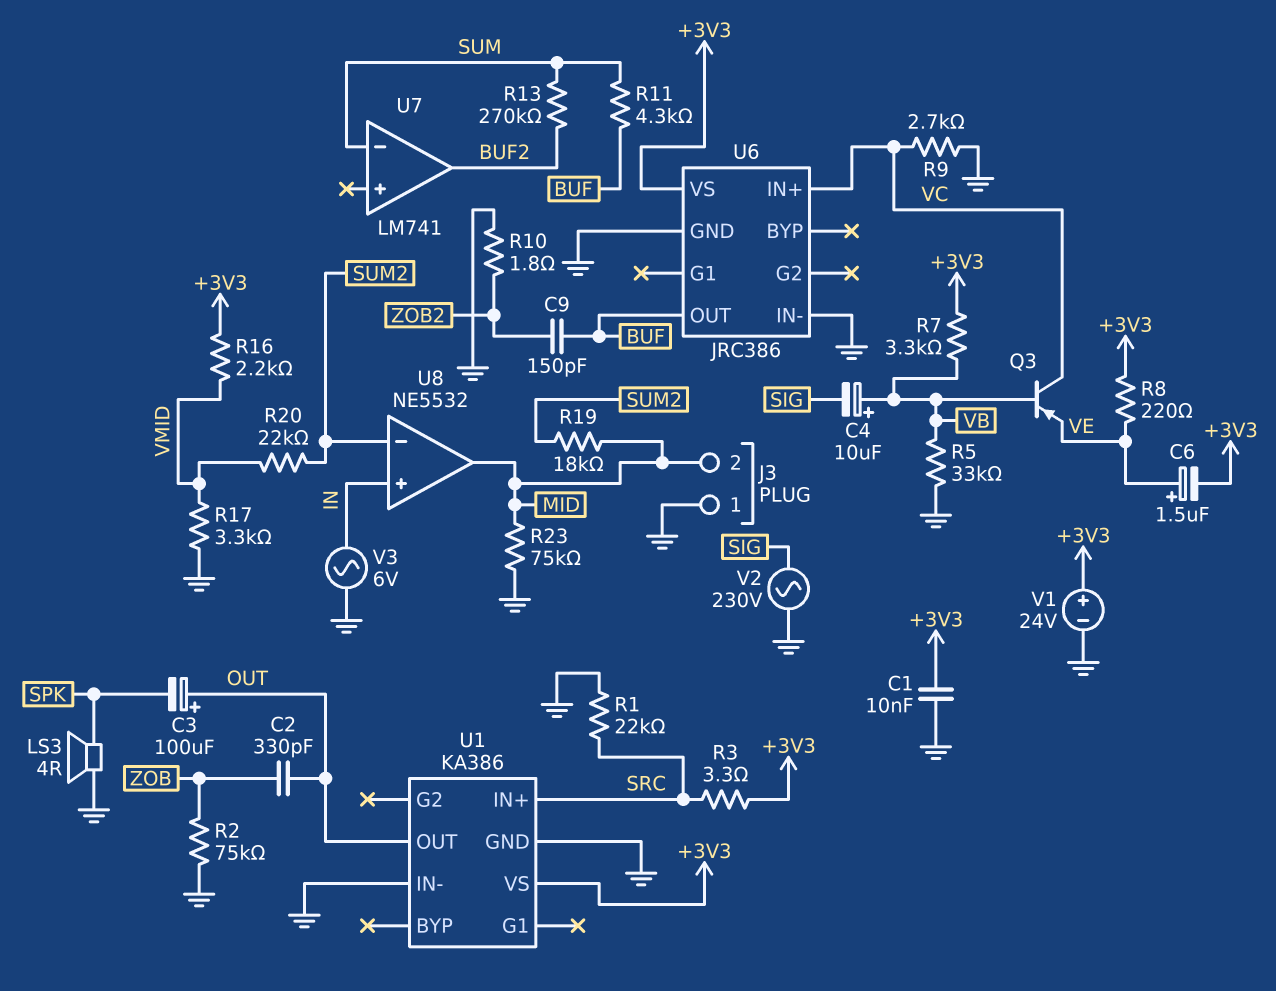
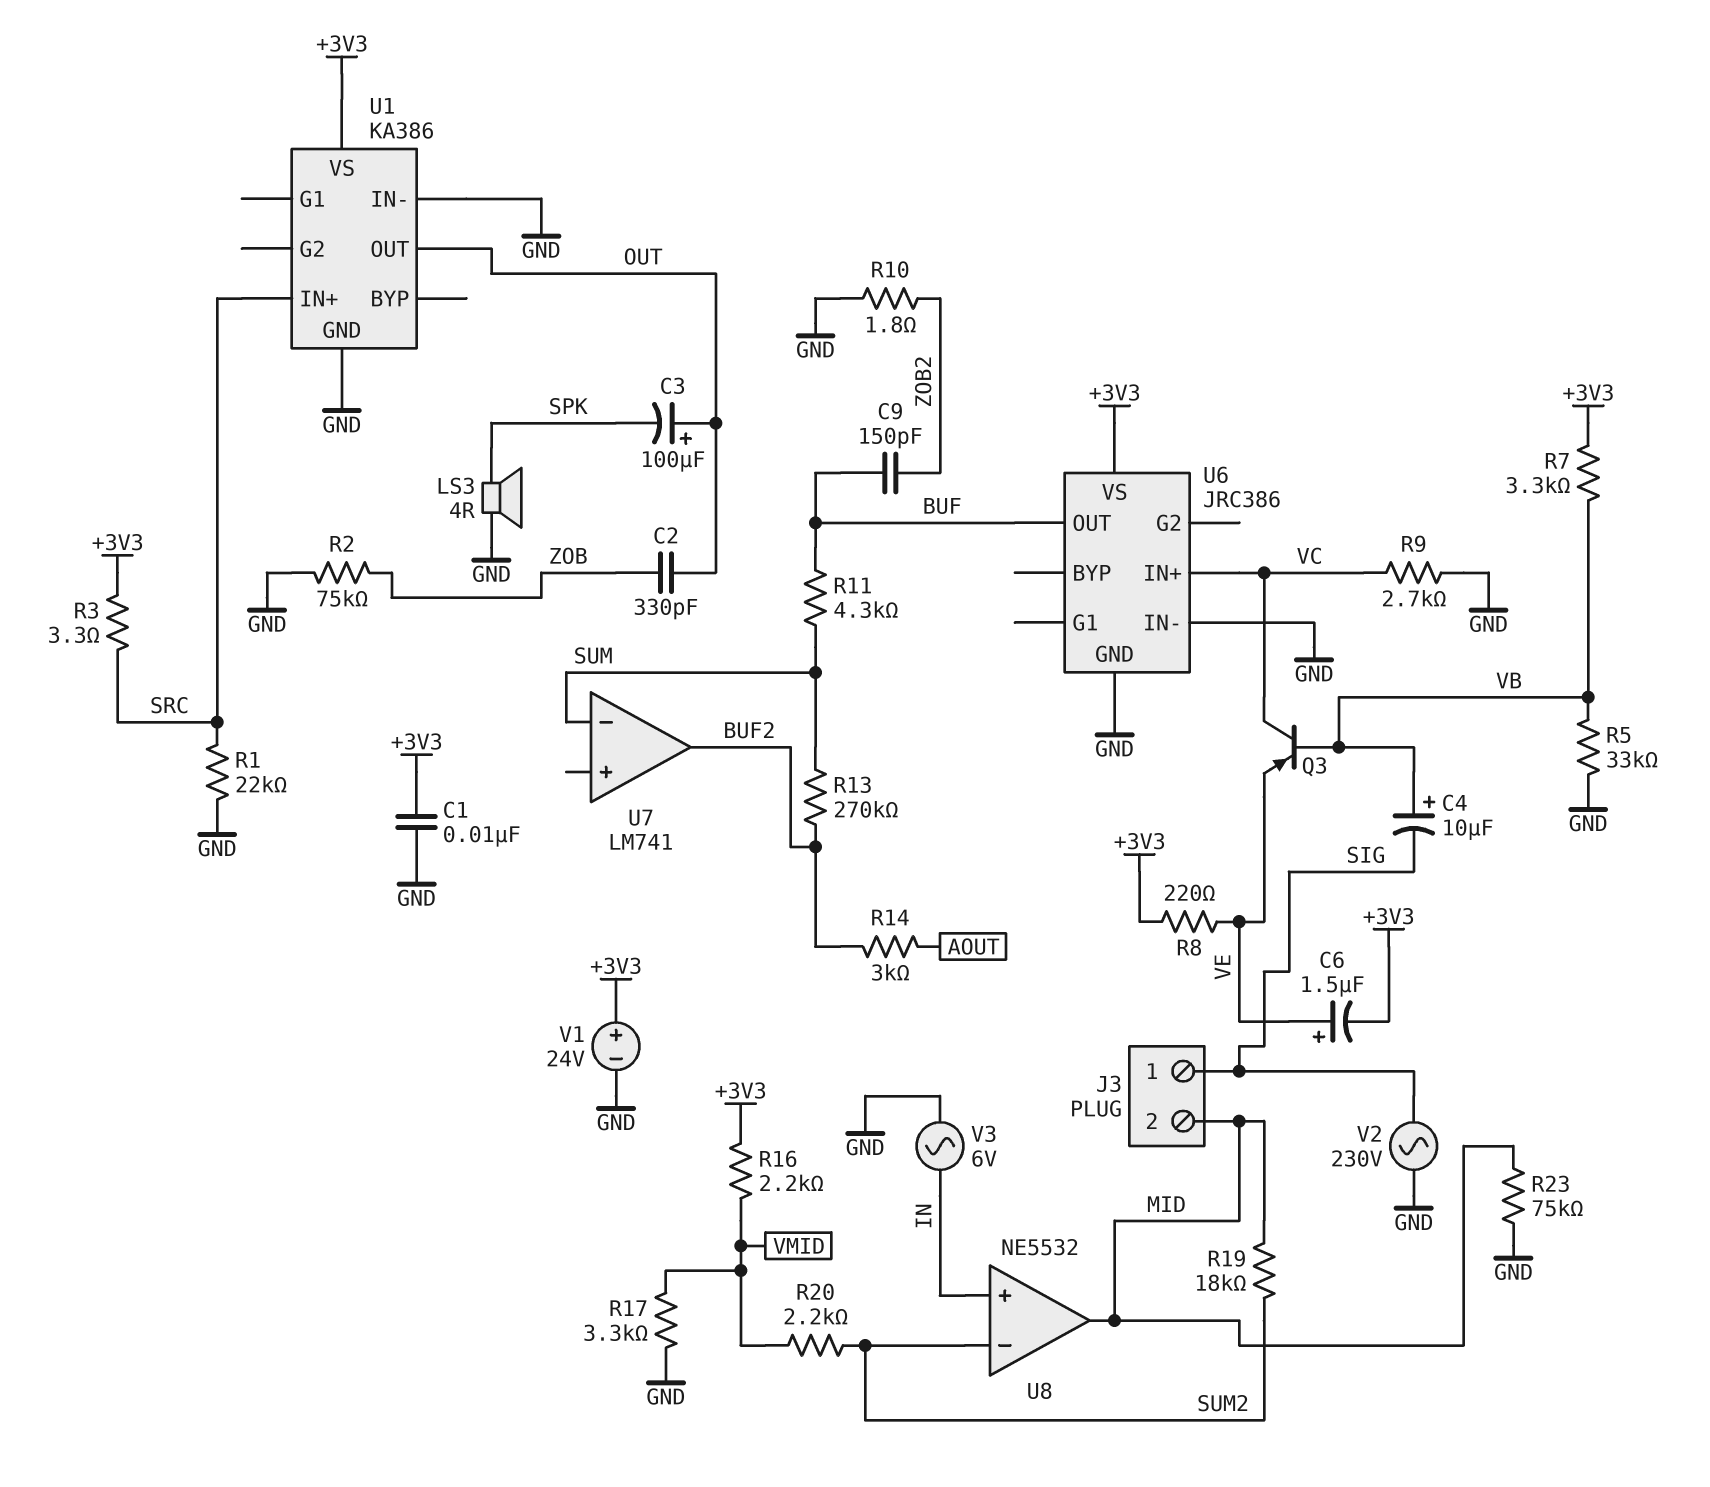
J3 pin 1: GND -> SIG
R14: none -> 3k (AOUT, BUF2)
R20: 22k (SUM2, VMID) -> 2.2k (SUM2, VMID)

